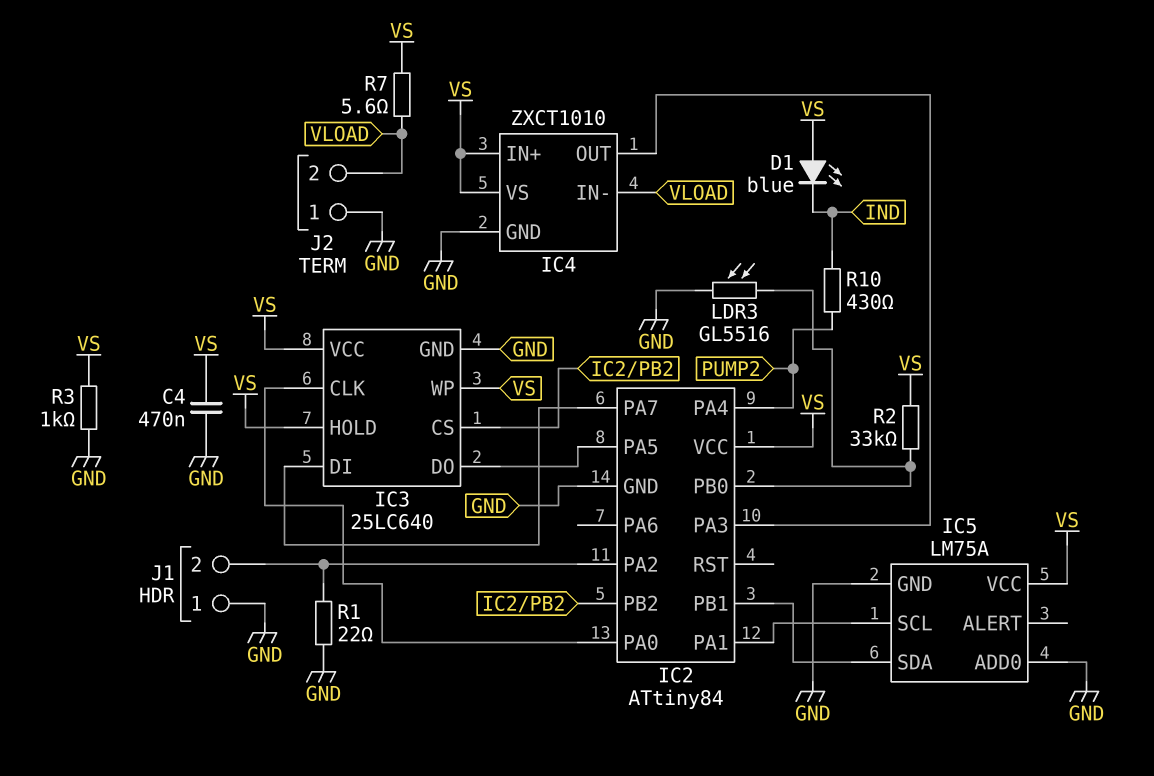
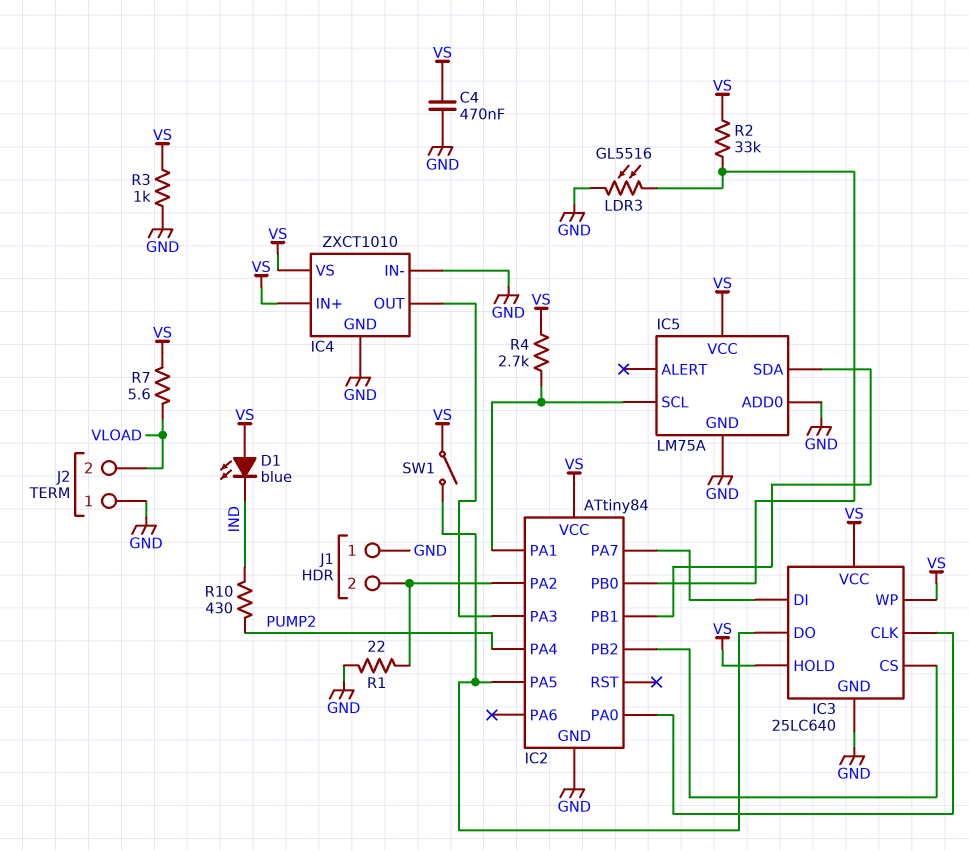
IC4 pin IN-: VLOAD -> GND
R4: none -> 2.7k (IC2/PA1, VS)
SW1: none -> switch (IC2/PA5, VS)

